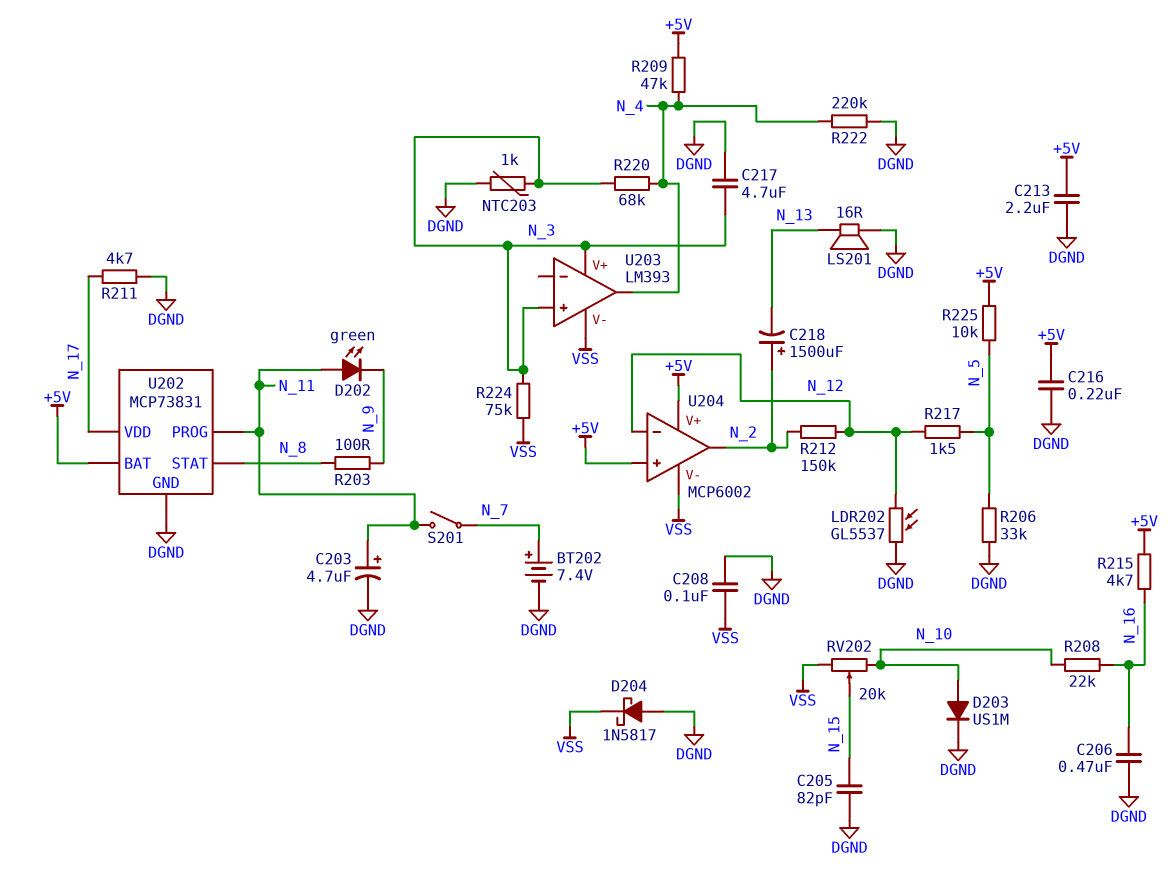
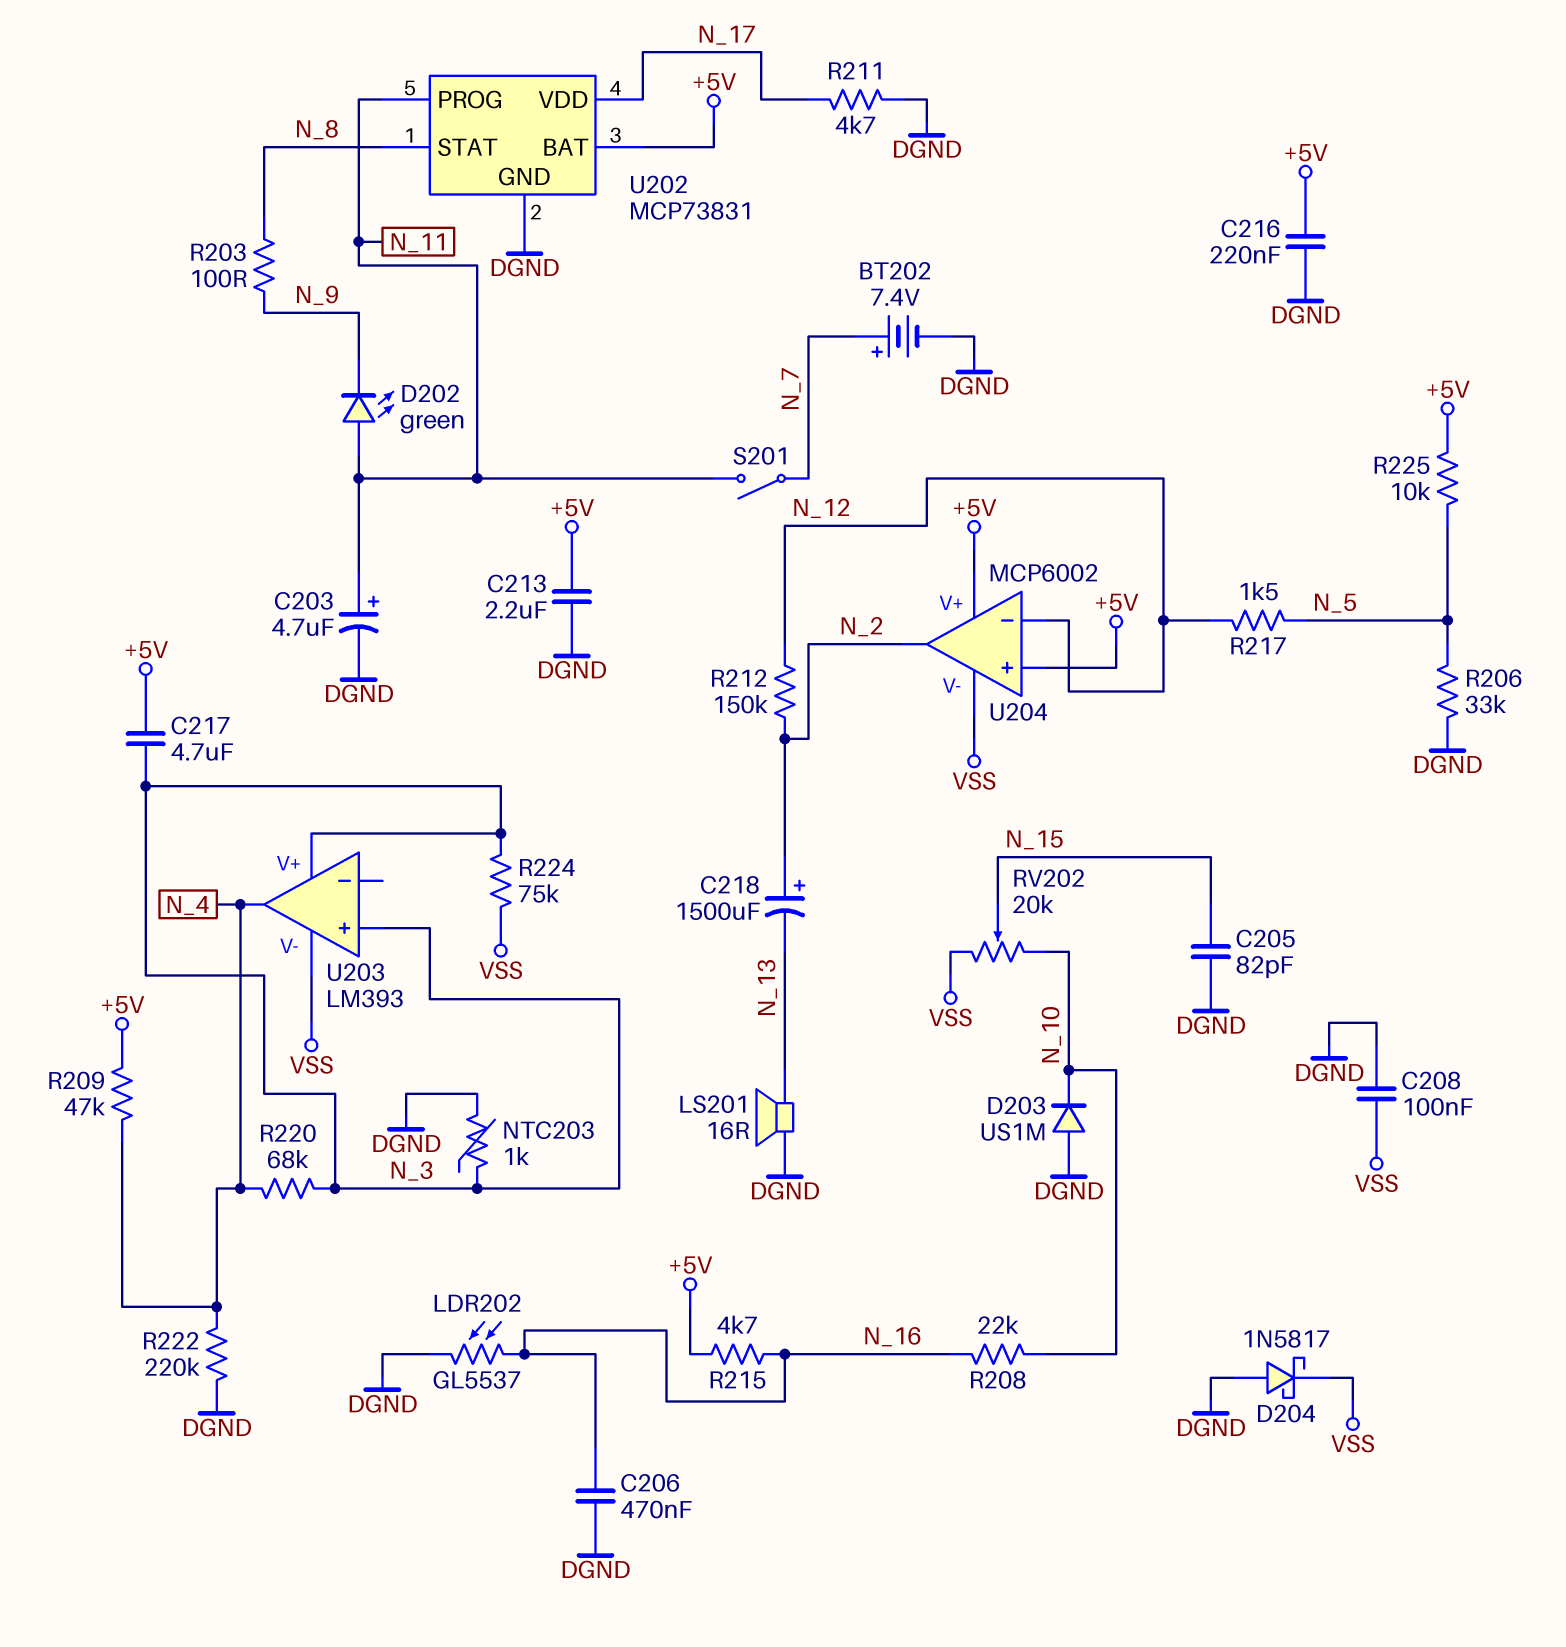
C217: 4.7uF (DGND, N_3) -> 4.7uF (+5V, N_3)
D203: diode US1M (A N_10, K DGND) -> diode US1M (A DGND, K N_10)
LDR202: GL5537 (DGND, N_12) -> GL5537 (DGND, N_16)

